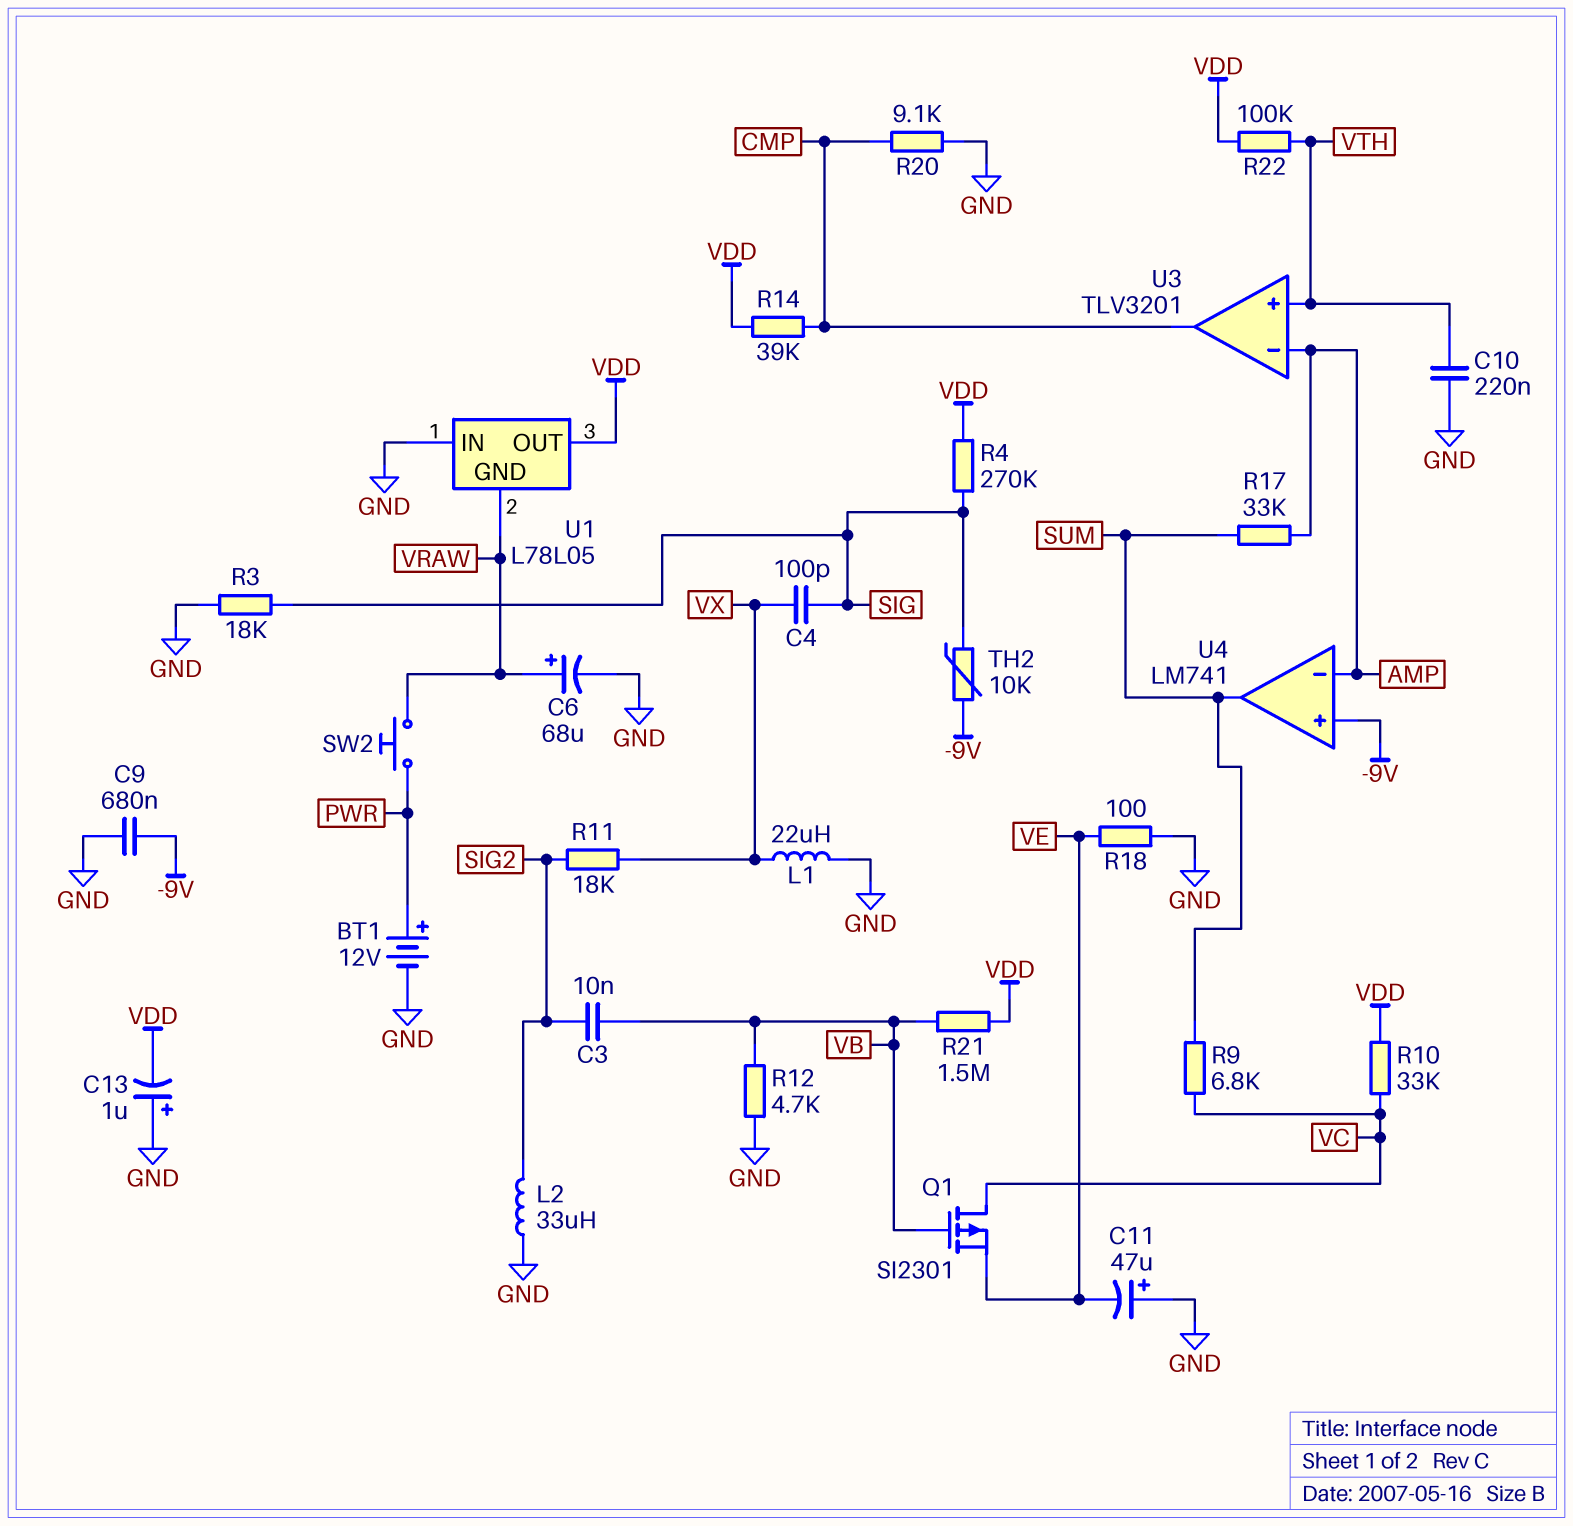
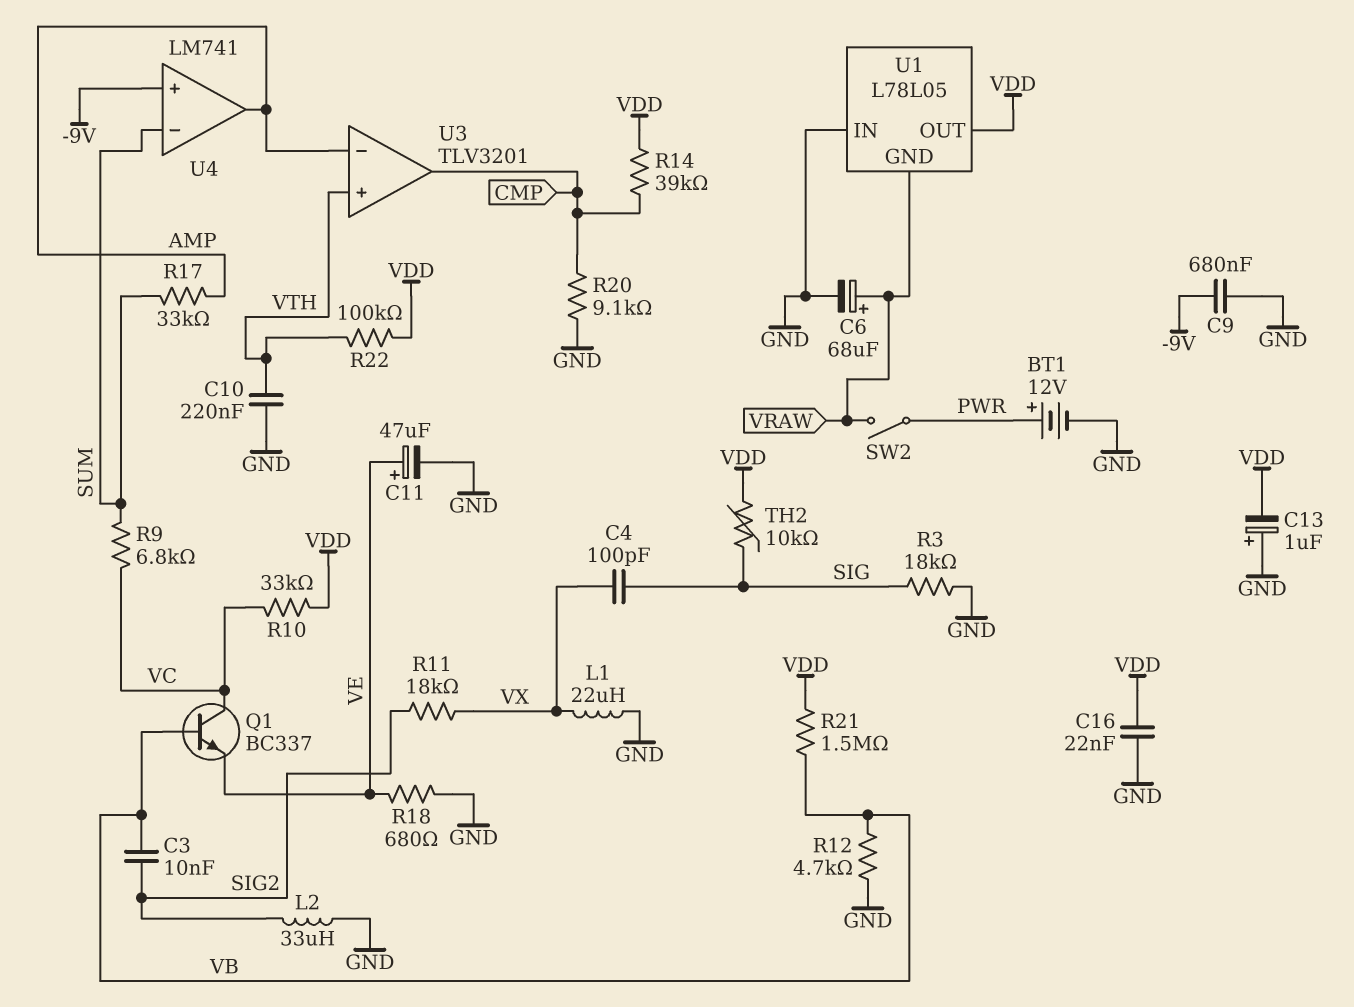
C11: 47uF (plus GND, minus VE) -> 47uF (plus VE, minus GND)
C16: none -> 22nF (GND, VDD)
Q1: PMOS SI2301 (G VB, D VC, S VE) -> NPN BC337 (B VB, C VC, E VE)
R4: 270k (SIG, VDD) -> none
R18: 100 (GND, VE) -> 680 (GND, VE)
SW2: button (PWR, VRAW) -> switch (PWR, VRAW)
TH2: 10k (-9V, SIG) -> 10k (SIG, VDD)
U4 pin in-: AMP -> SUM
U4 pin out: SUM -> AMP

